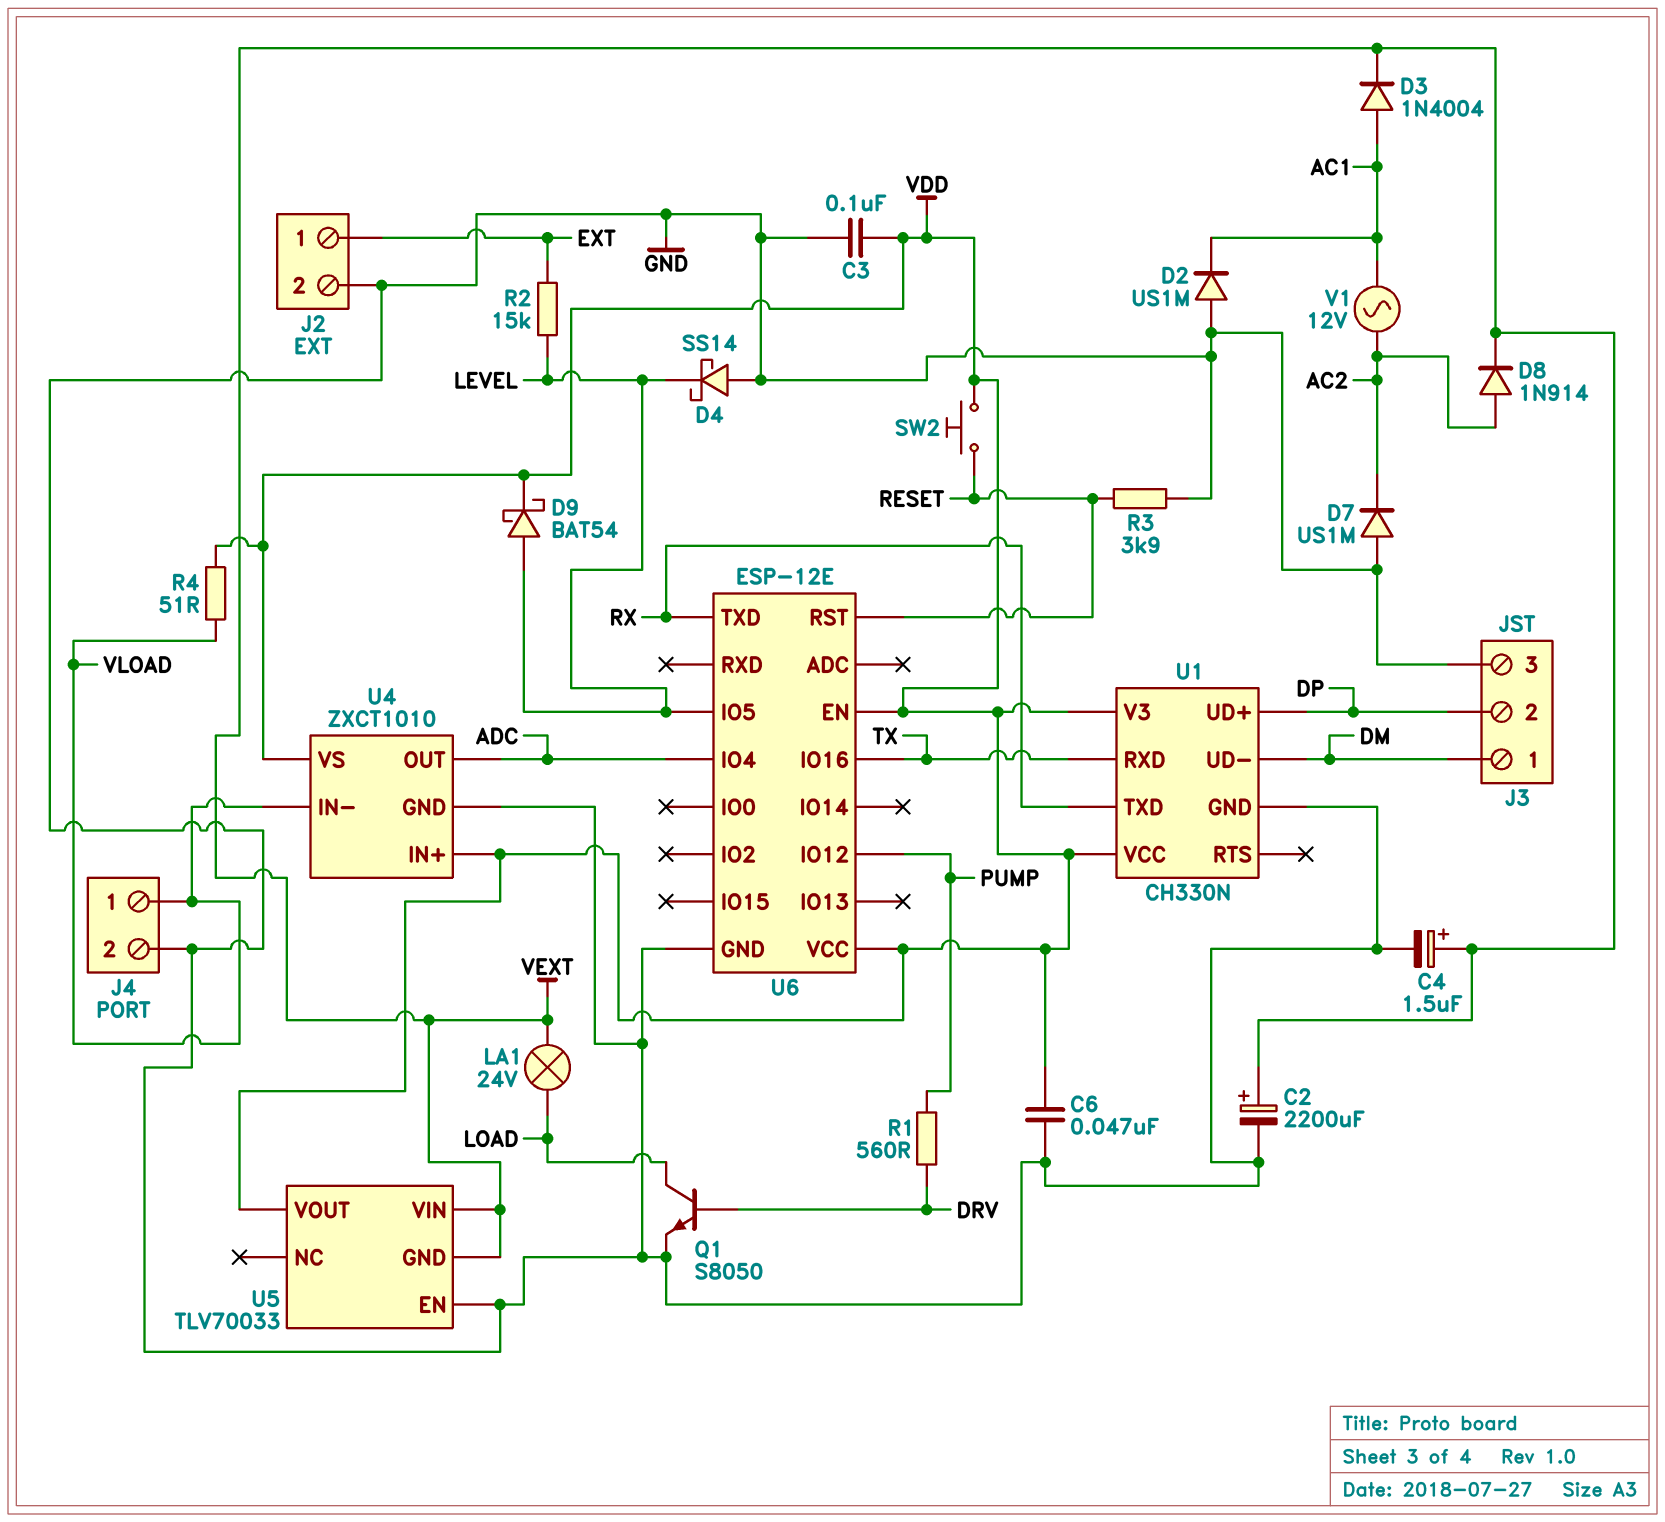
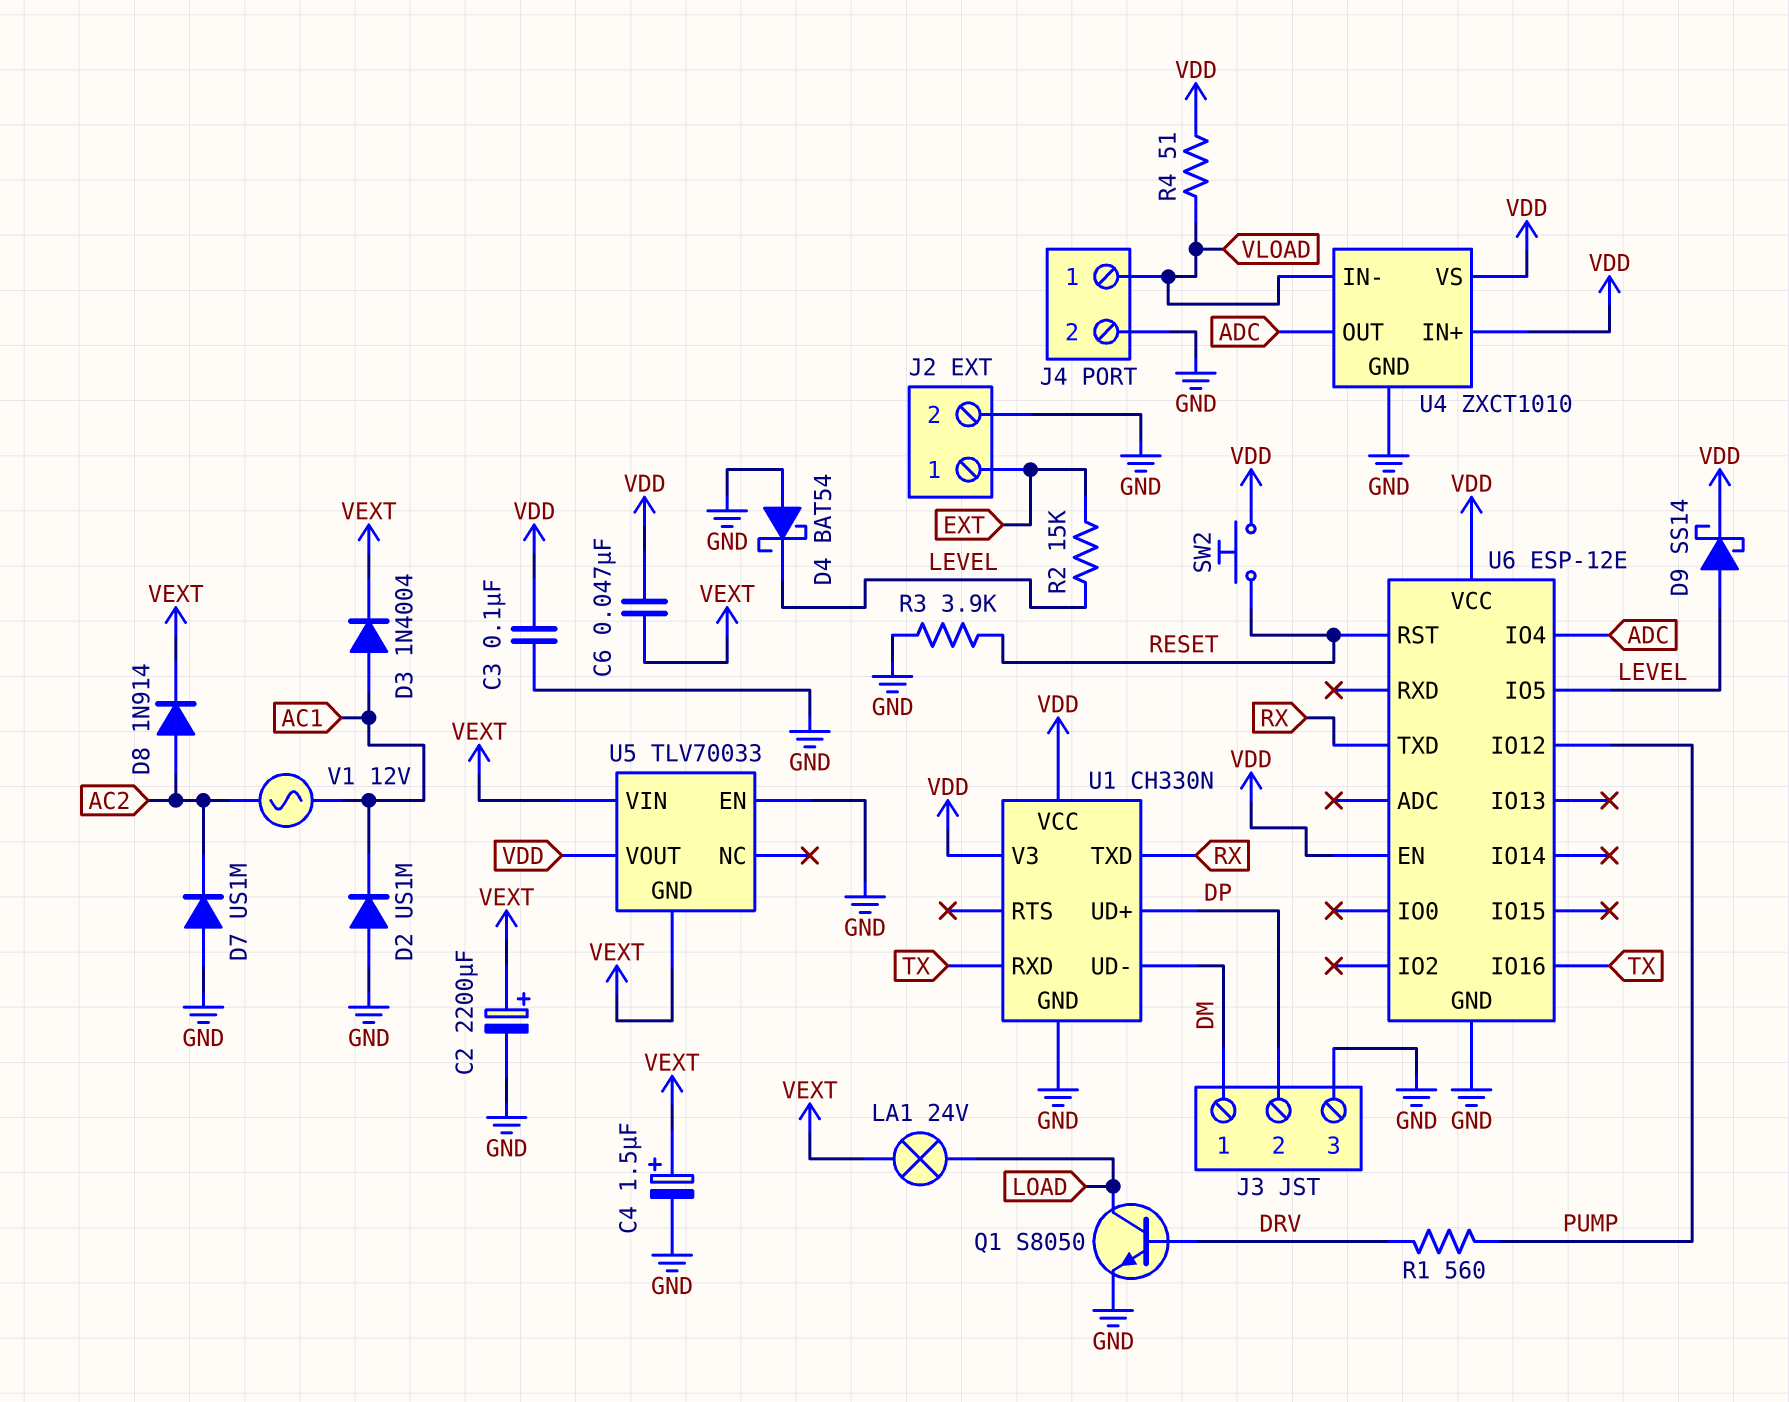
C6: 47nF (GND, VDD) -> 47nF (VDD, VEXT)
D4: schottky SS14 (A GND, K LEVEL) -> schottky BAT54 (A GND, K LEVEL)
D9: schottky BAT54 (A LEVEL, K VDD) -> schottky SS14 (A LEVEL, K VDD)

